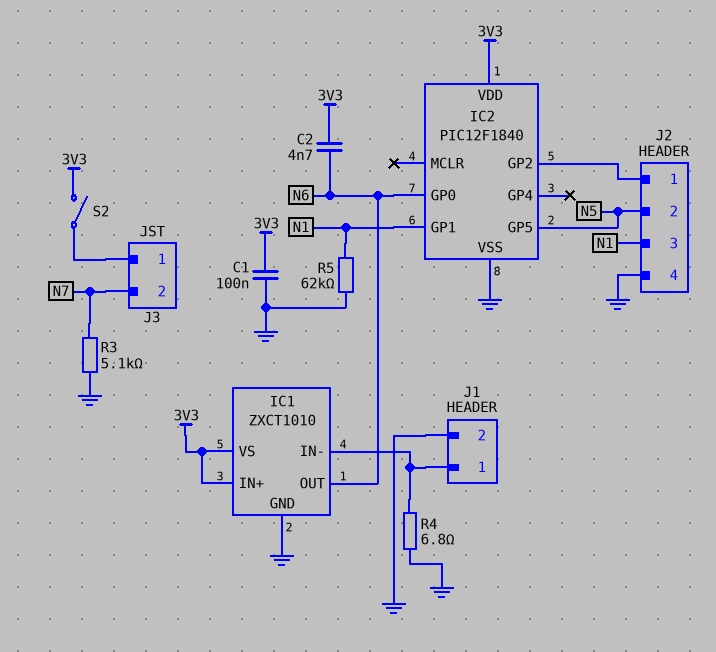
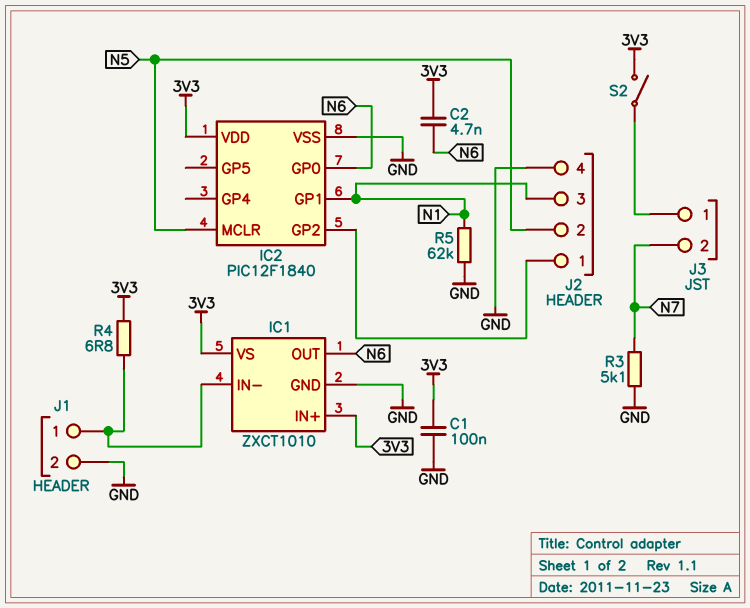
IC2 pin GP5: N5 -> none
IC2 pin MCLR: none -> N5
R4: 6.8 (GND, IC1/IN-) -> 6.8 (3V3, IC1/IN-)

